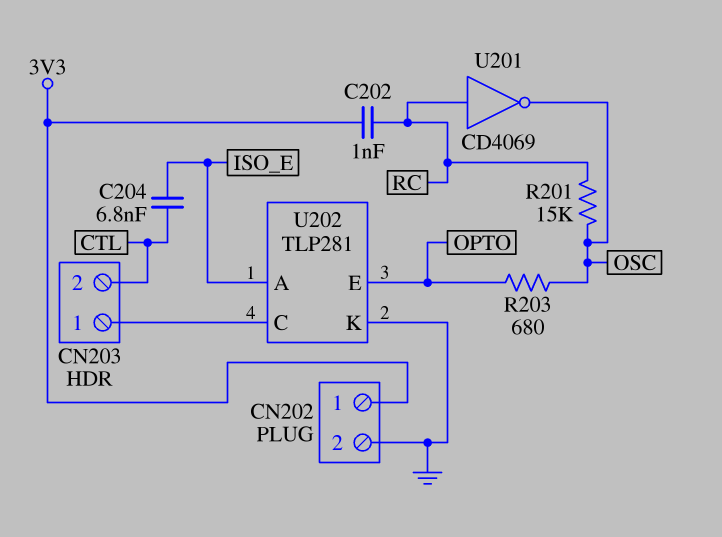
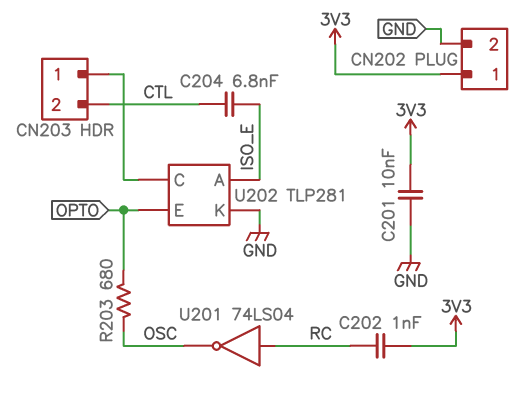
C201: none -> 10nF (3V3, GND)
R201: 15k (OSC, RC) -> none
U201: NOT CD4069 (in RC, out OSC) -> NOT 74LS04 (in RC, out OSC)

